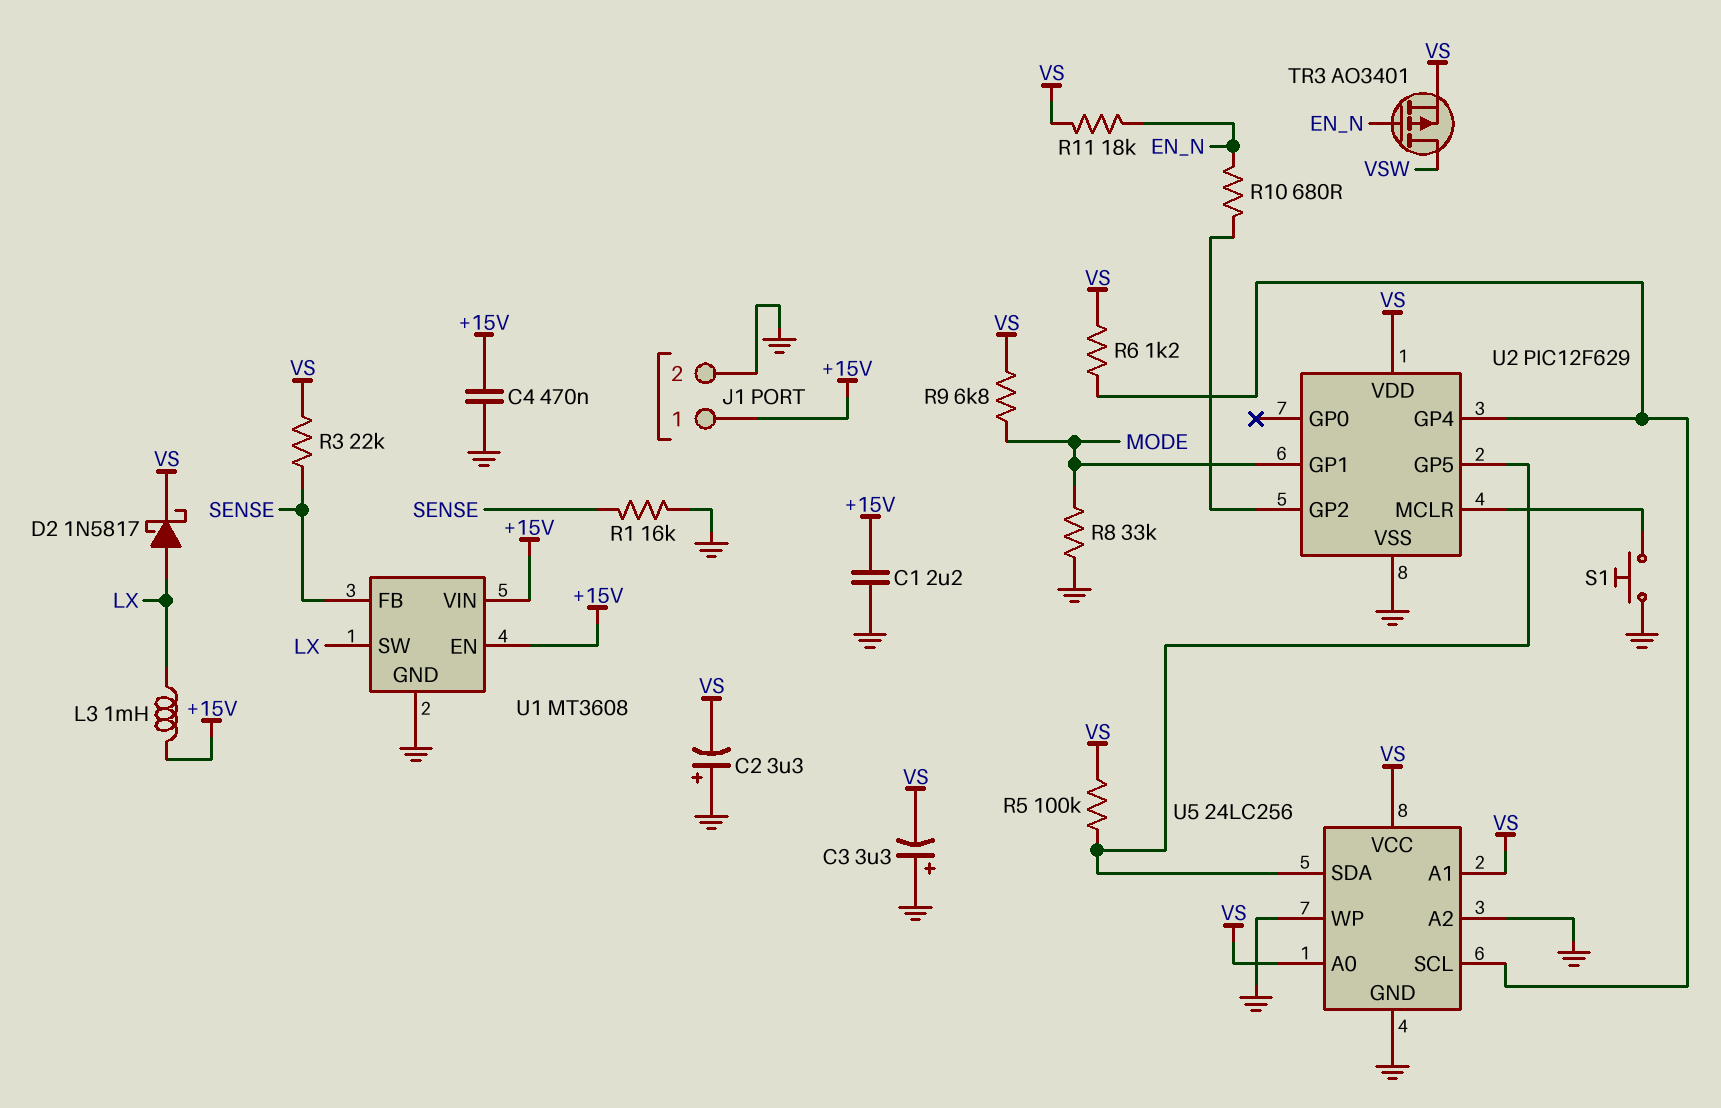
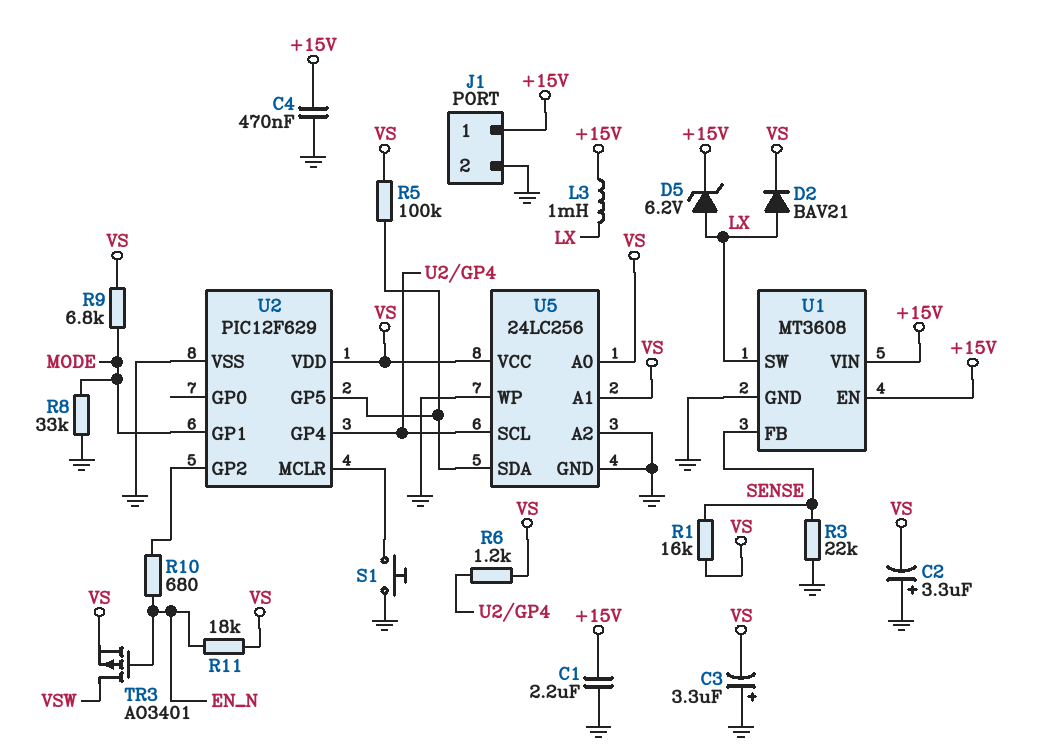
D2: schottky 1N5817 (A LX, K VS) -> diode BAV21 (A LX, K VS)
D5: none -> zener 6.2V (A LX, K +15V)
R1: 16k (GND, SENSE) -> 16k (SENSE, VS)
R3: 22k (SENSE, VS) -> 22k (GND, SENSE)

